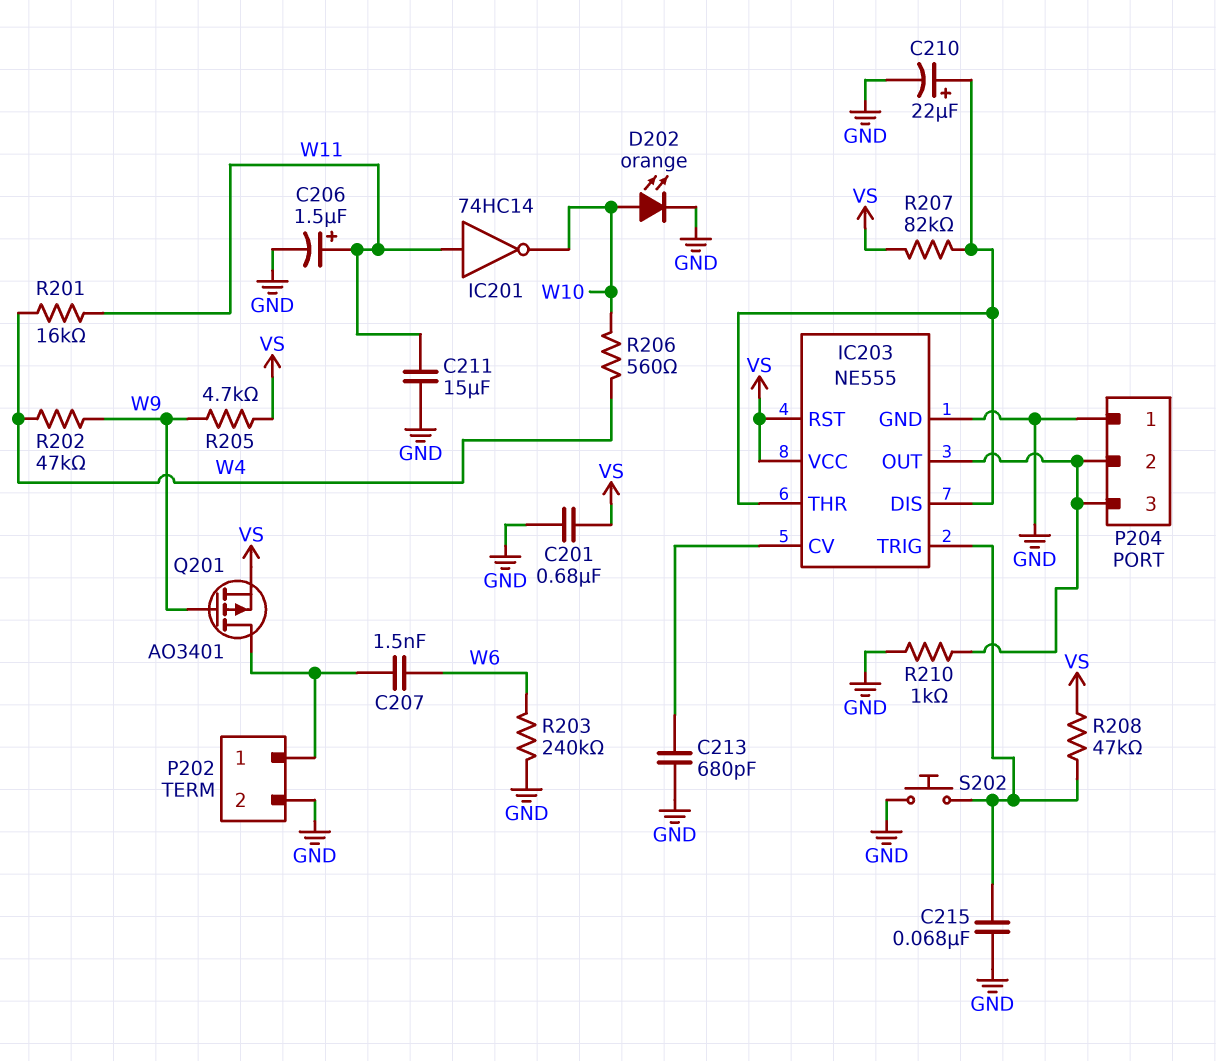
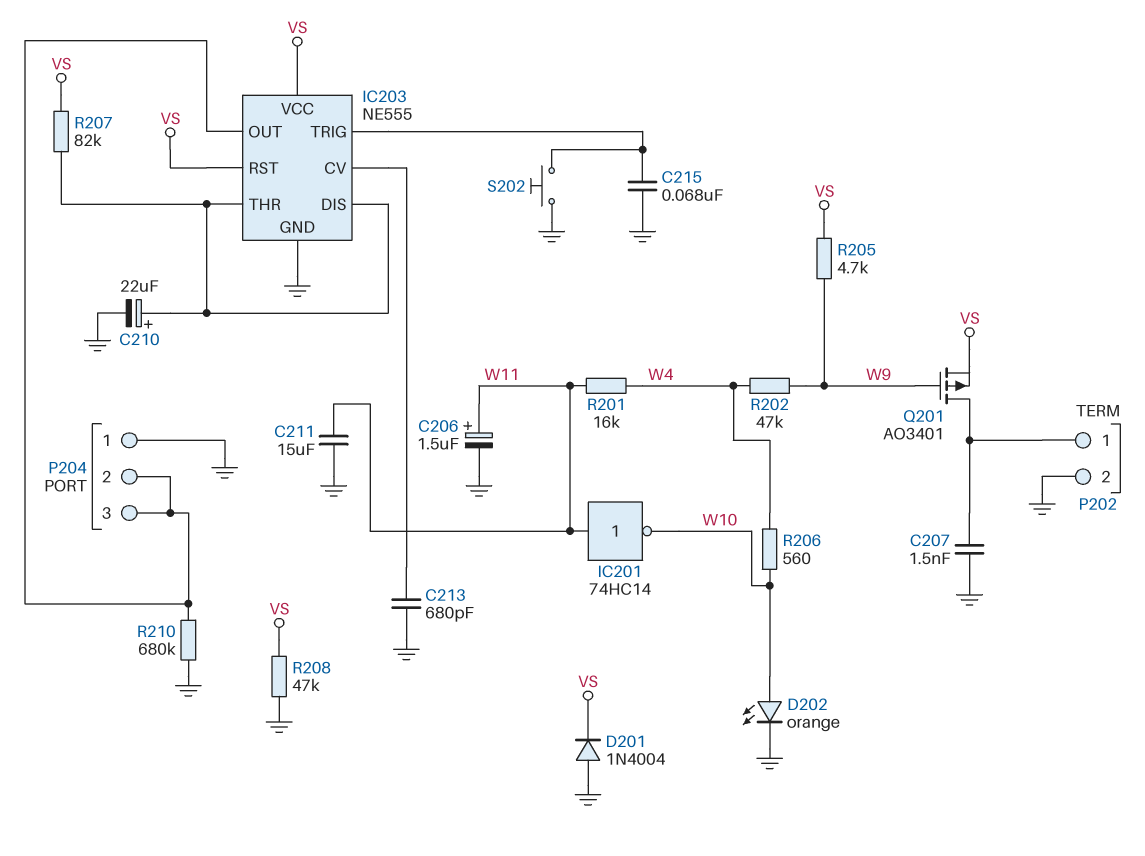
C201: 680nF (GND, VS) -> none
C207: 1.5nF (P202/1, W6) -> 1.5nF (GND, P202/1)
D201: none -> diode 1N4004 (A GND, K VS)
R203: 240k (GND, W6) -> none
R208: 47k (IC203/TRIG, VS) -> 47k (GND, VS)
R210: 1k (GND, IC203/OUT) -> 680k (GND, IC203/OUT)

